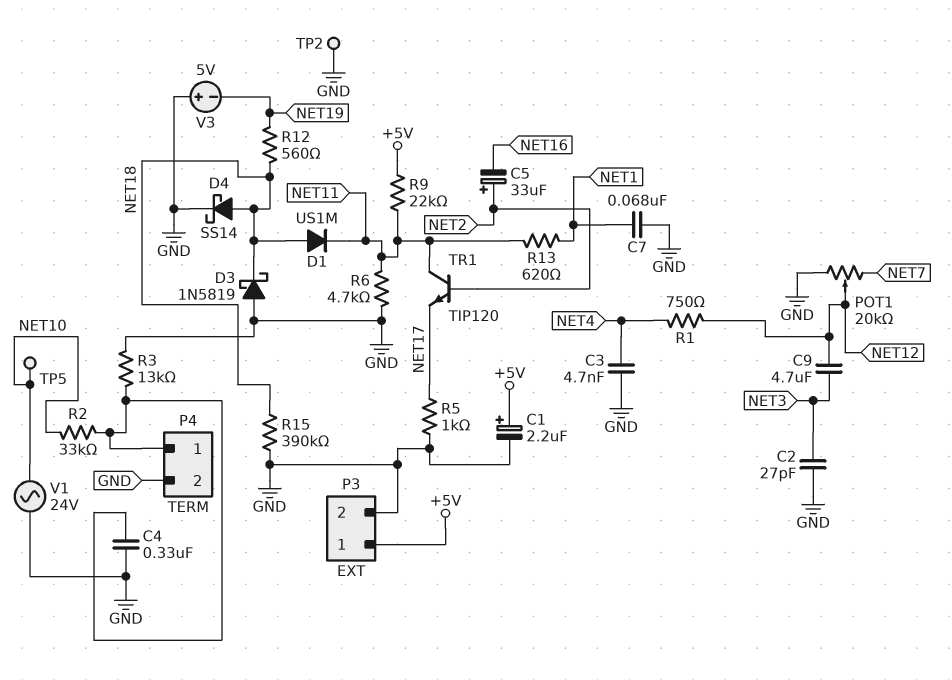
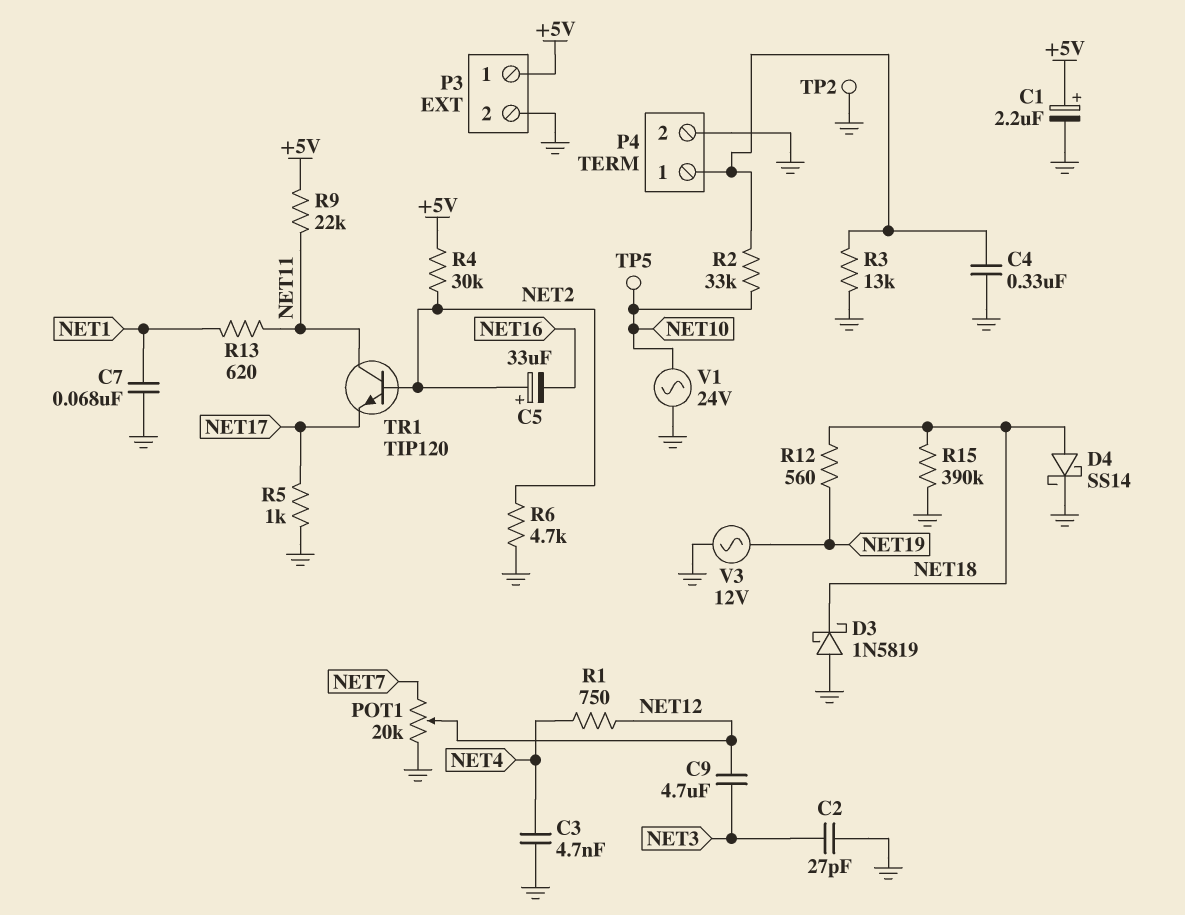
D1: diode US1M (A NET18, K NET11) -> none
R4: none -> 30k (+5V, NET2)
R6: 4.7k (GND, NET11) -> 4.7k (GND, NET2)
V3: 5V (plus GND, minus NET19) -> AC 12V (GND, NET19)

